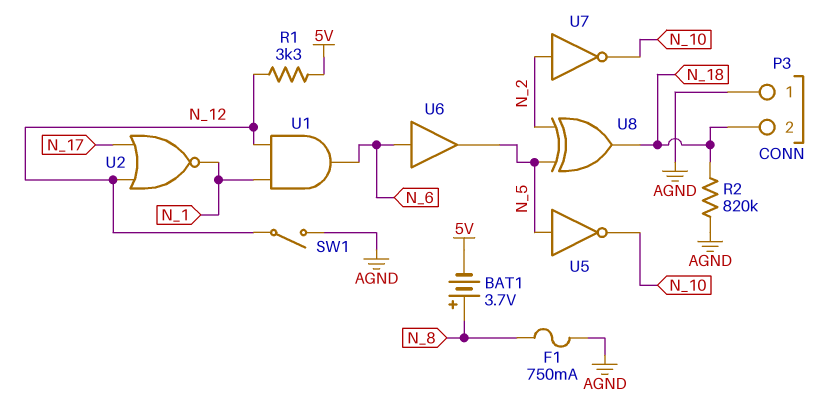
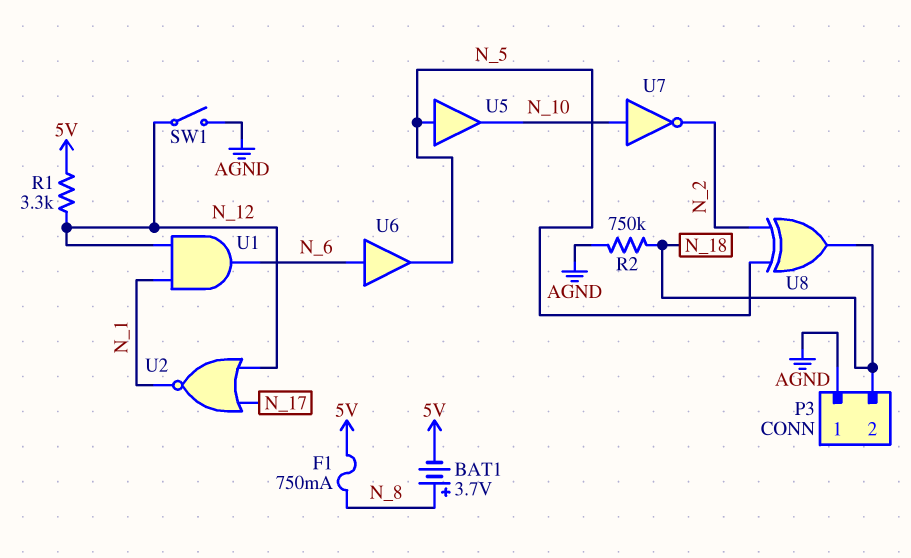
F1: 750mA (AGND, N_8) -> 750mA (5V, N_8)
R2: 820k (AGND, N_18) -> 750k (AGND, N_18)
U5: NOT (in N_5, out N_10) -> buffer (in N_5, out N_10)
U7: NOT (in N_2, out N_10) -> NOT (in N_10, out N_2)

